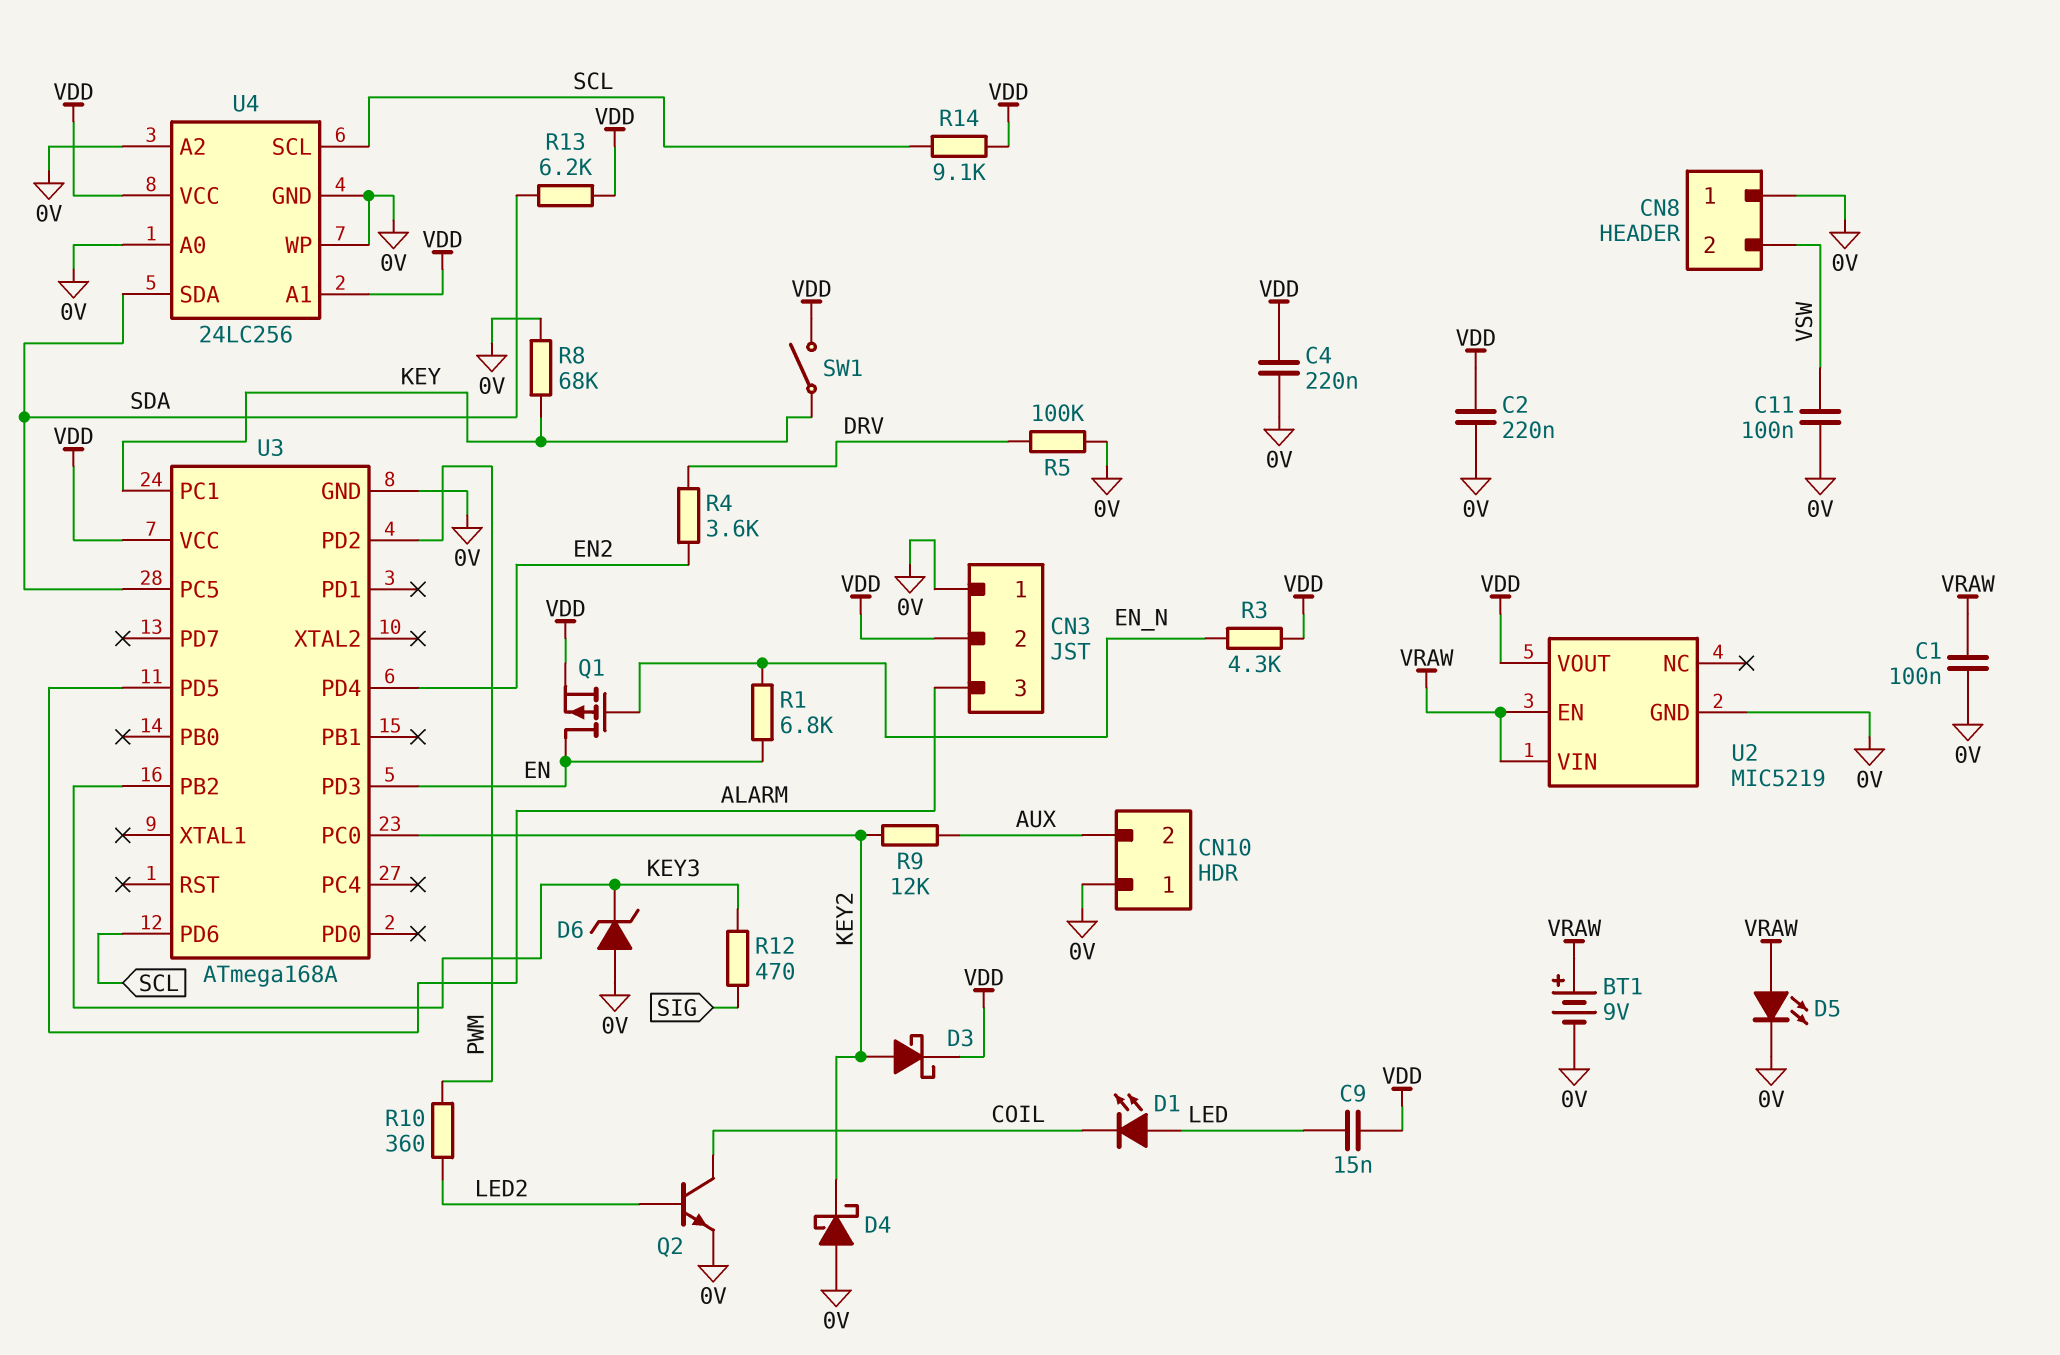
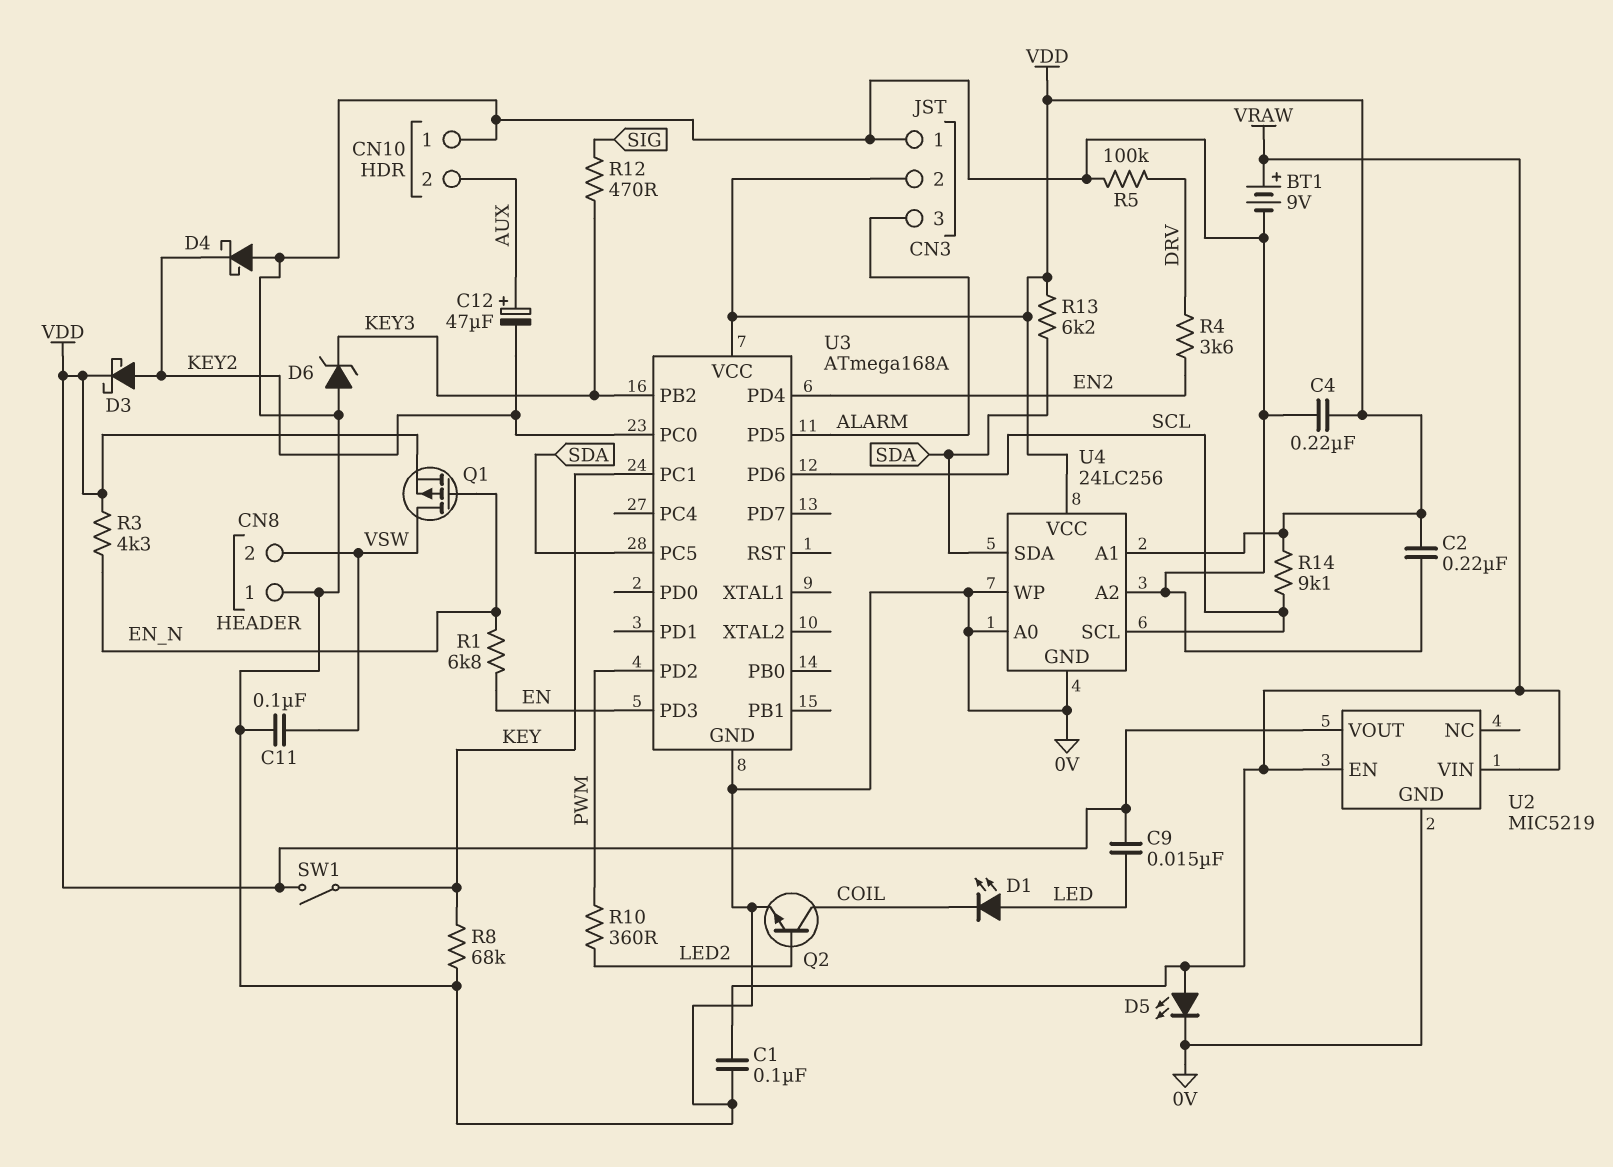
C12: none -> 47uF (plus AUX, minus KEY2)
Q1: PMOS (G EN_N, D EN, S VDD) -> PMOS (G EN_N, D VSW, S VDD)
R9: 12k (AUX, KEY2) -> none

